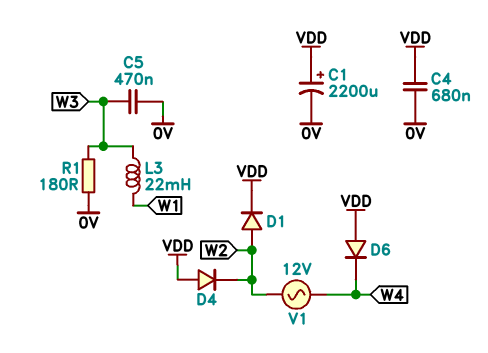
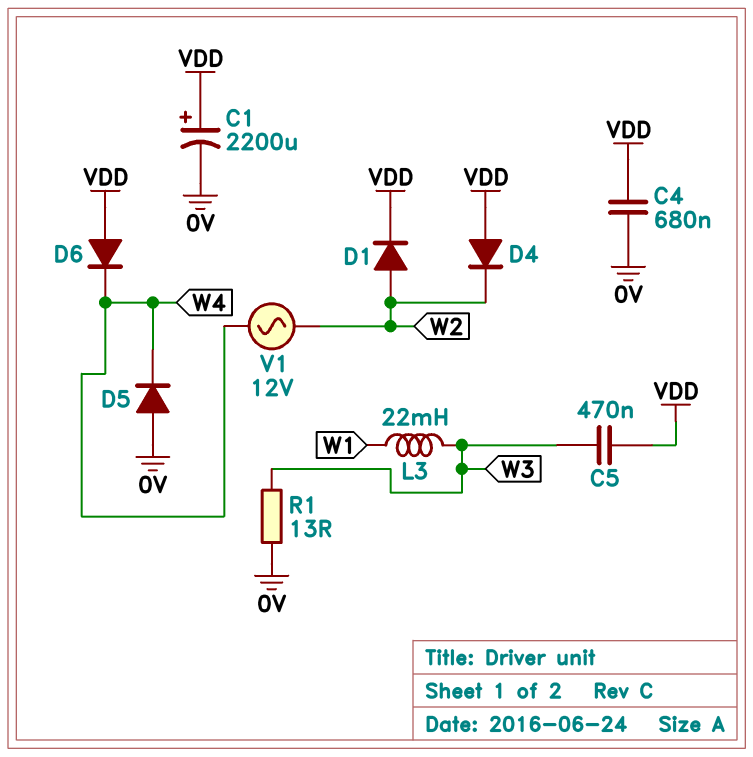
C5: 470nF (0V, W3) -> 470nF (VDD, W3)
D5: none -> diode (A 0V, K W4)
R1: 180 (0V, W3) -> 13 (0V, W3)

